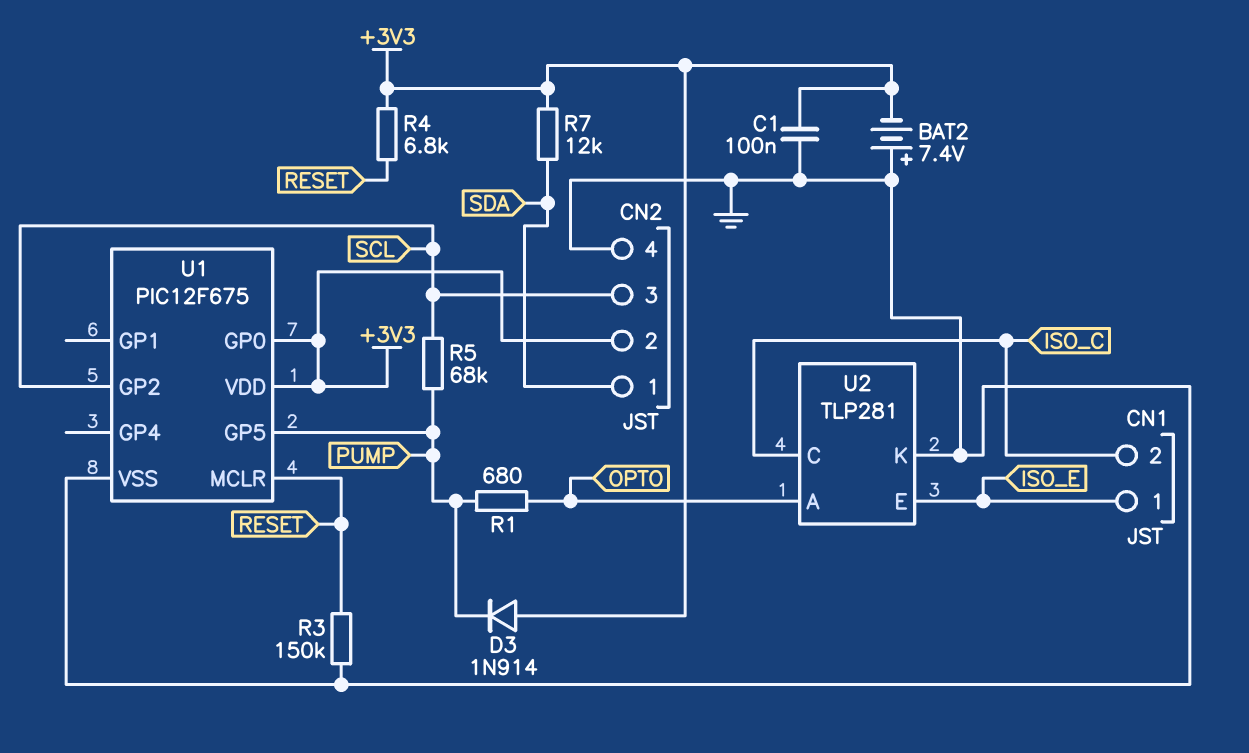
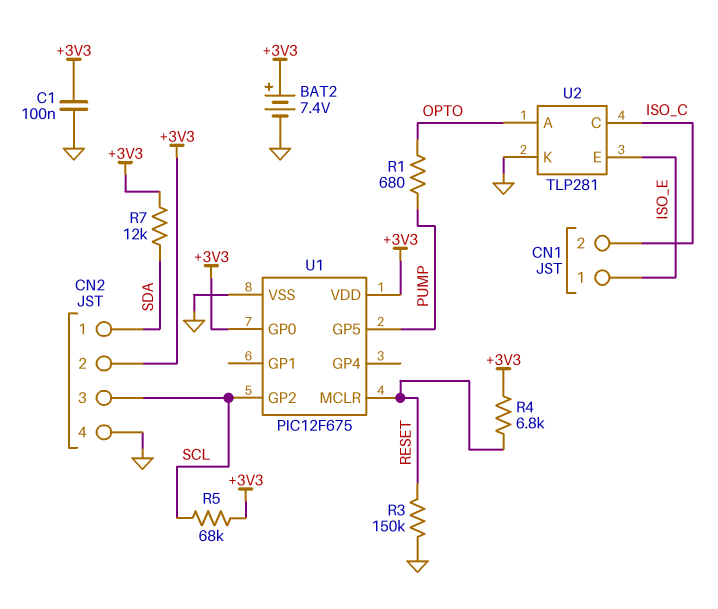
BAT2: 7.4V (plus GND, minus +3V3) -> 7.4V (plus +3V3, minus GND)
D3: diode 1N914 (A +3V3, K PUMP) -> none
R5: 68k (PUMP, SCL) -> 68k (+3V3, SCL)

